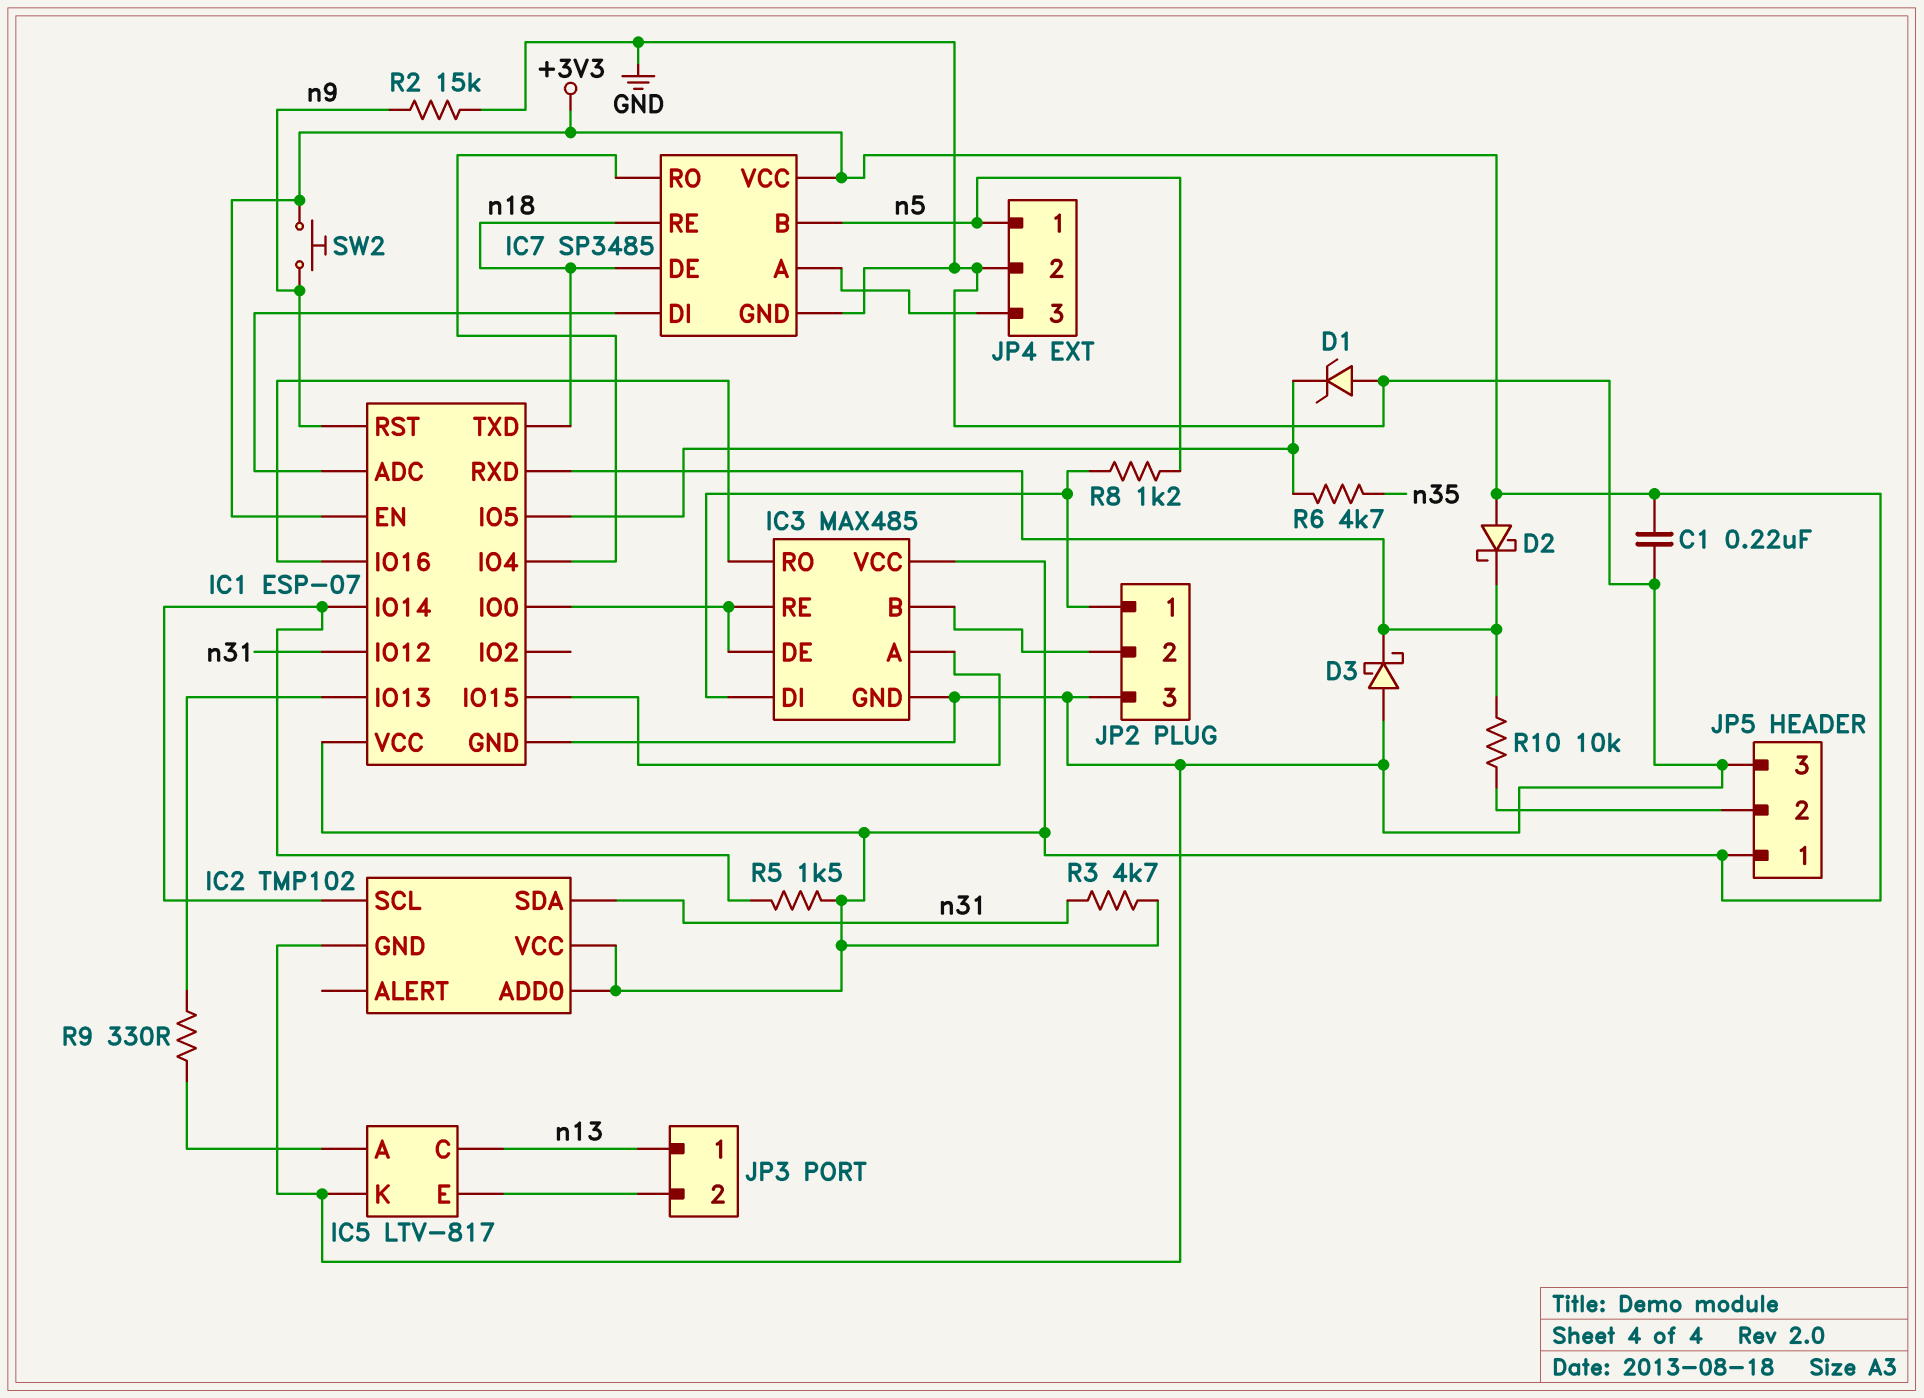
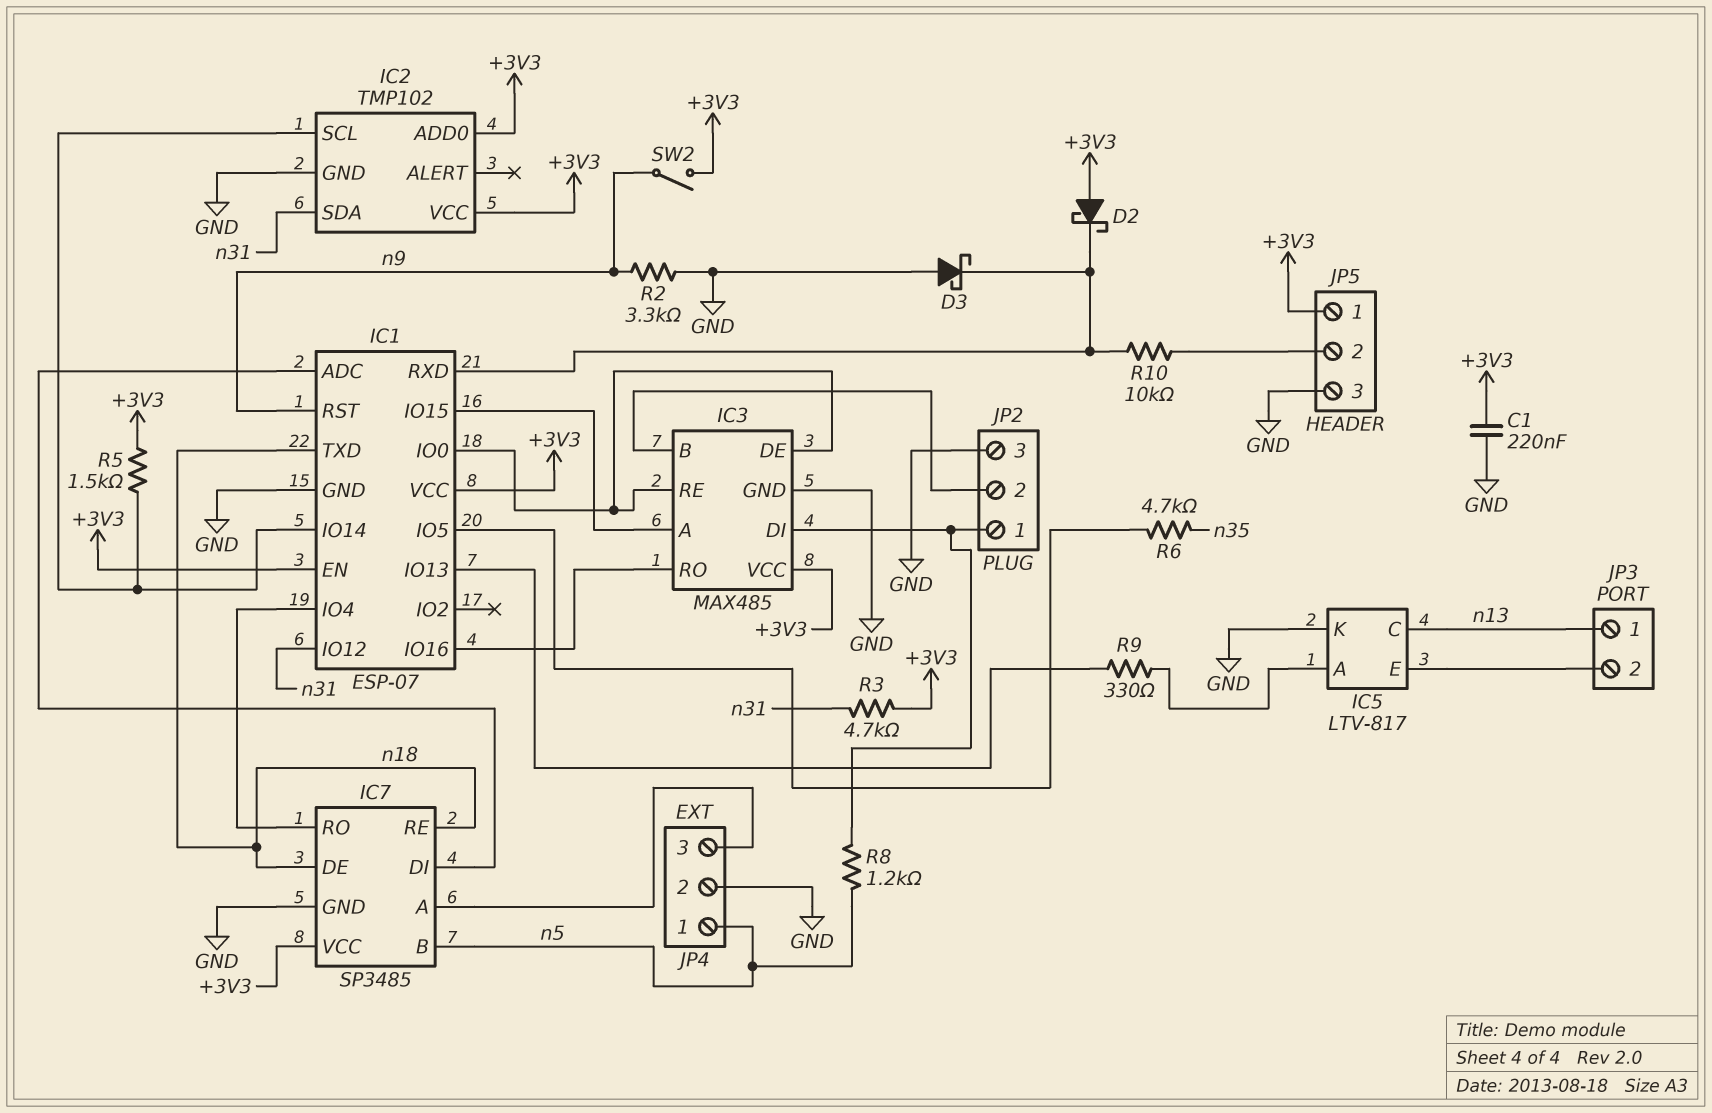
D1: zener (A GND, K IC1/IO5) -> none
R2: 15k (GND, n9) -> 3.3k (GND, n9)
SW2: button (+3V3, n9) -> switch (+3V3, n9)

